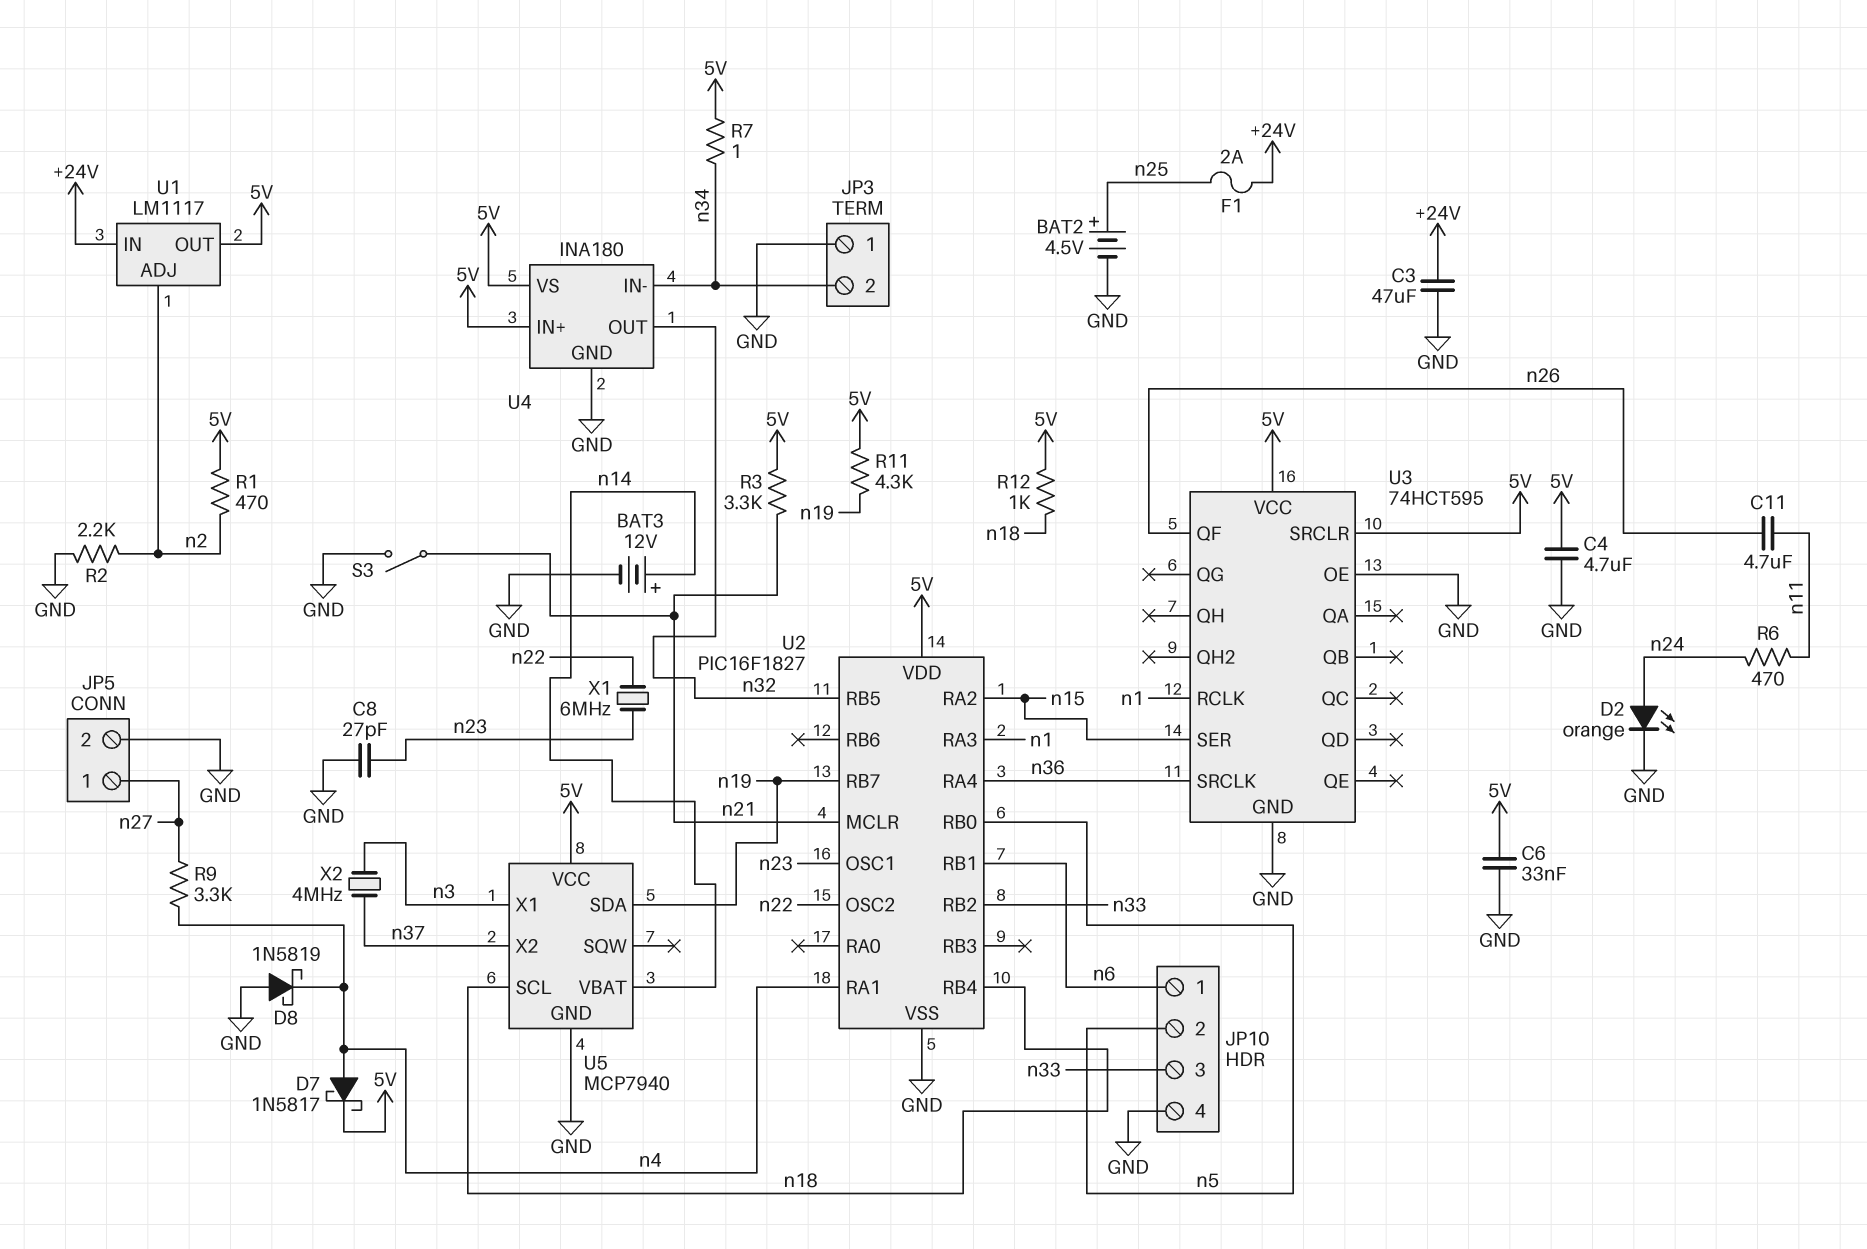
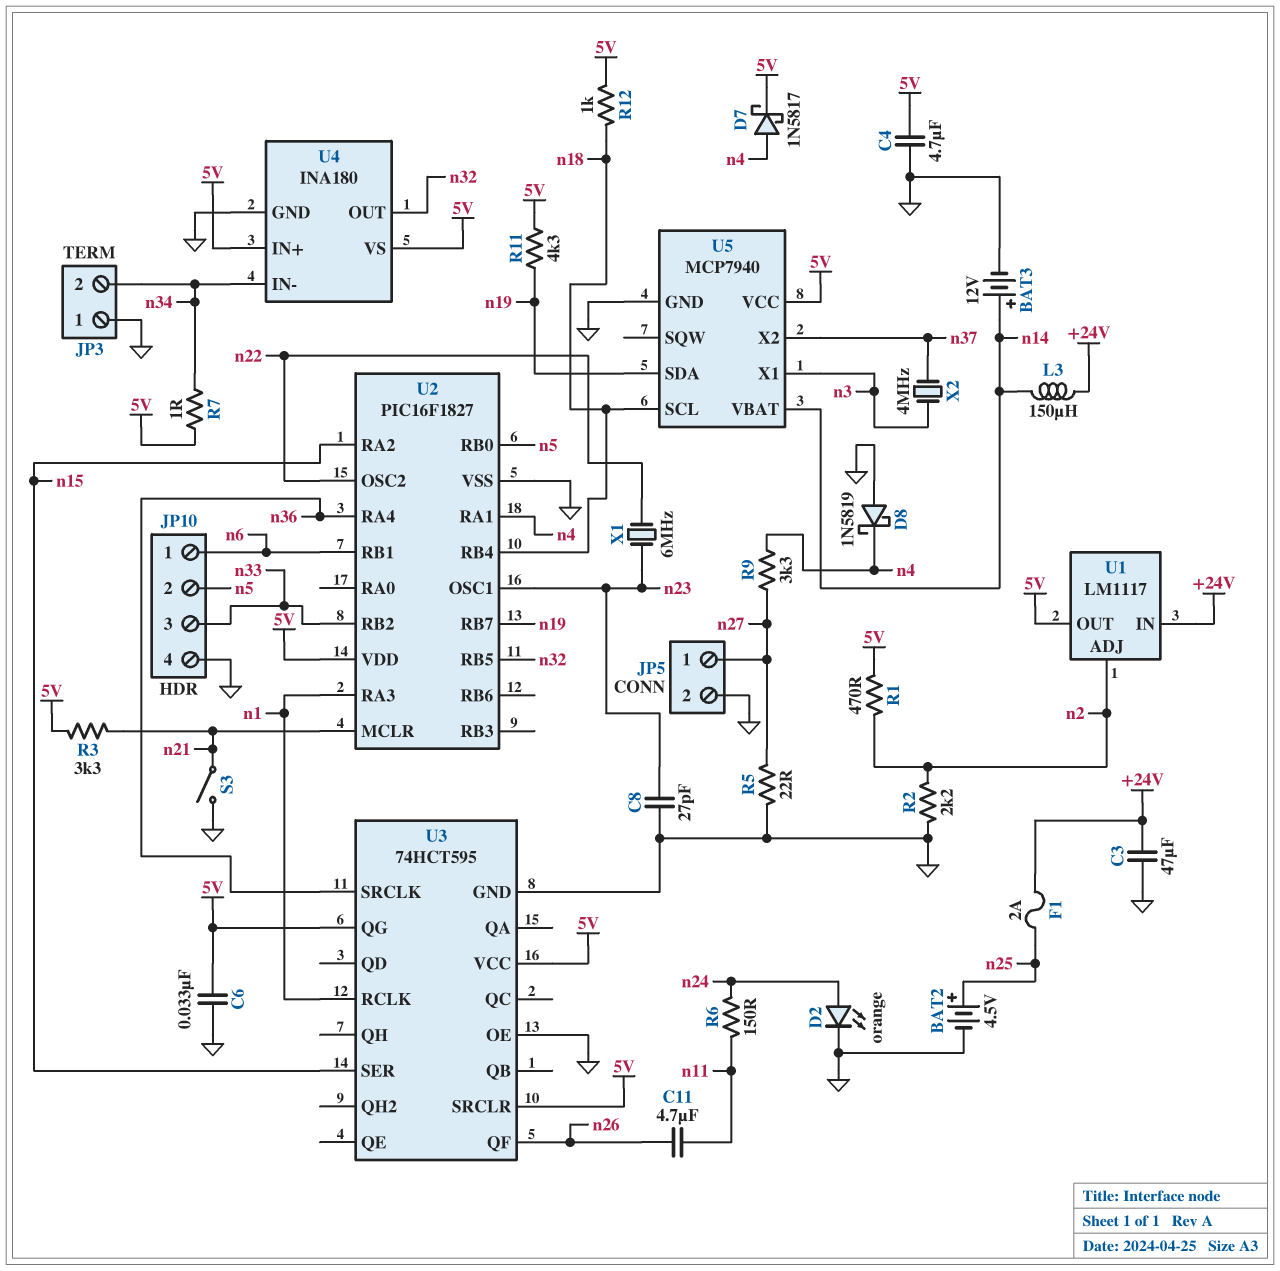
L3: none -> 150uH (+24V, n14)
R5: none -> 22 (GND, n27)
R6: 470 (n11, n24) -> 150 (n11, n24)
U3 pin QG: none -> 5V

